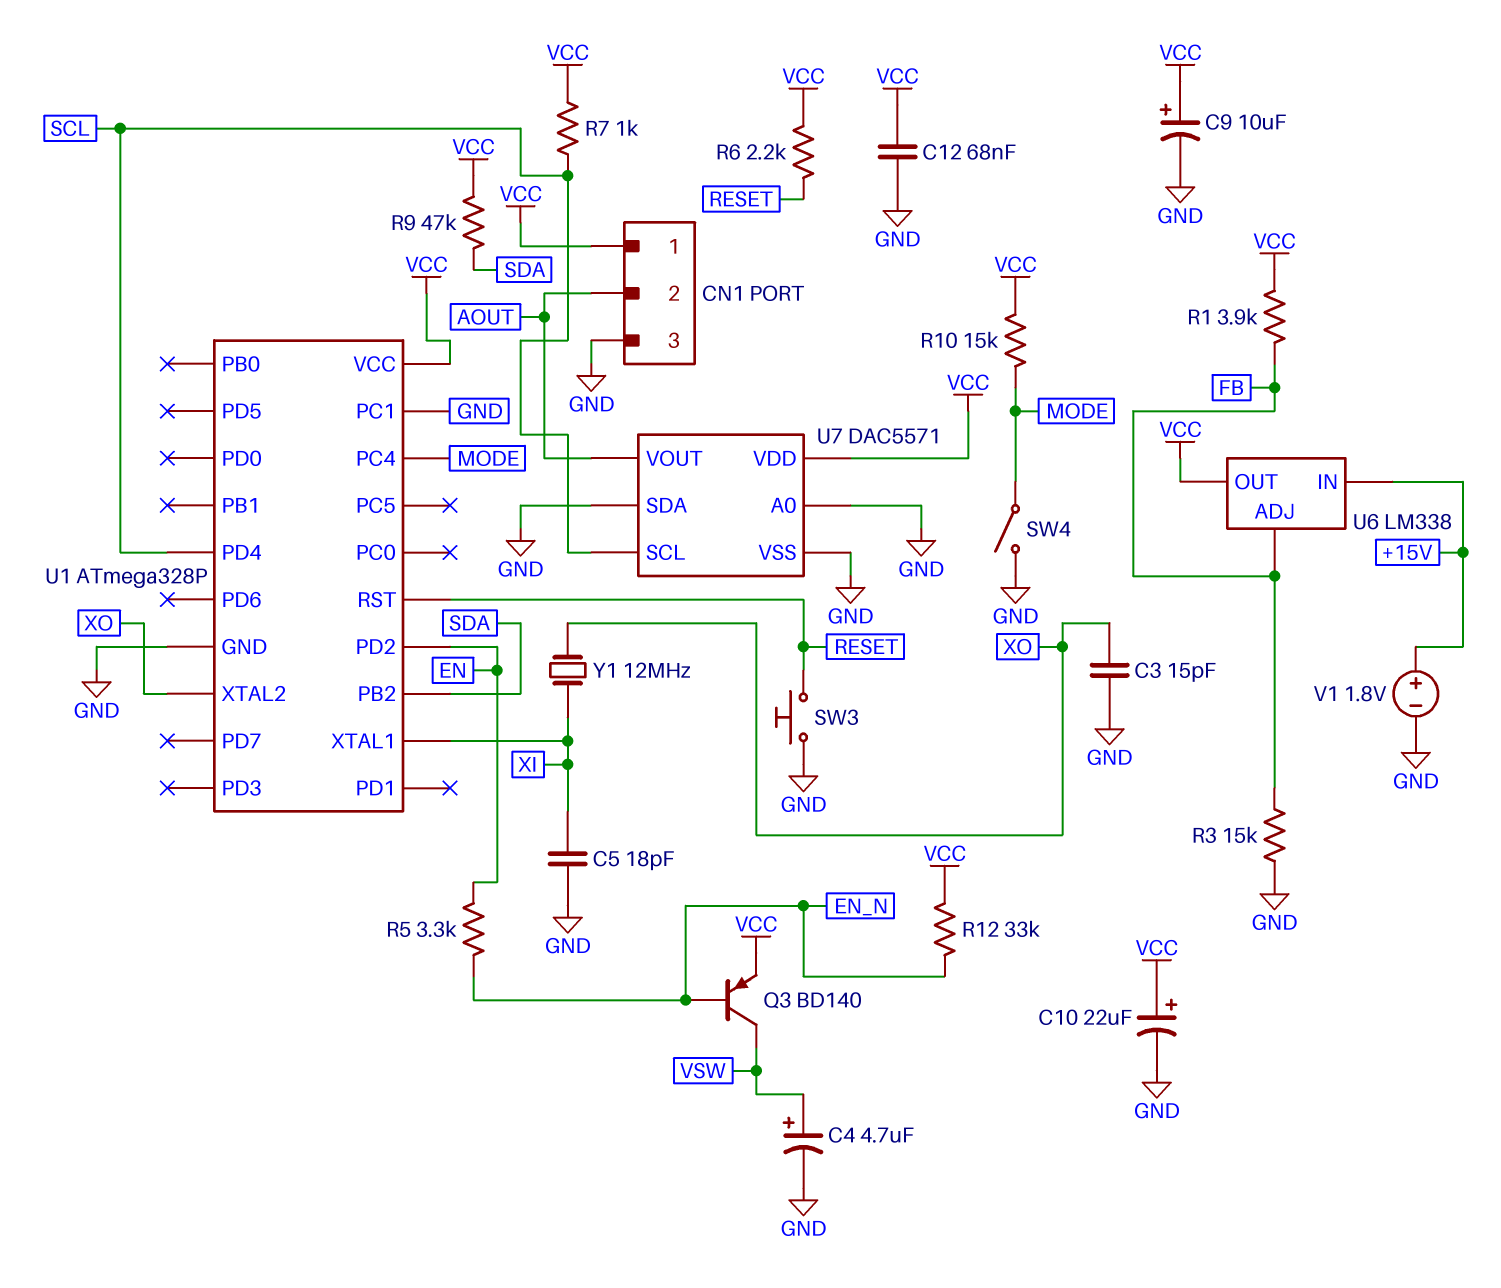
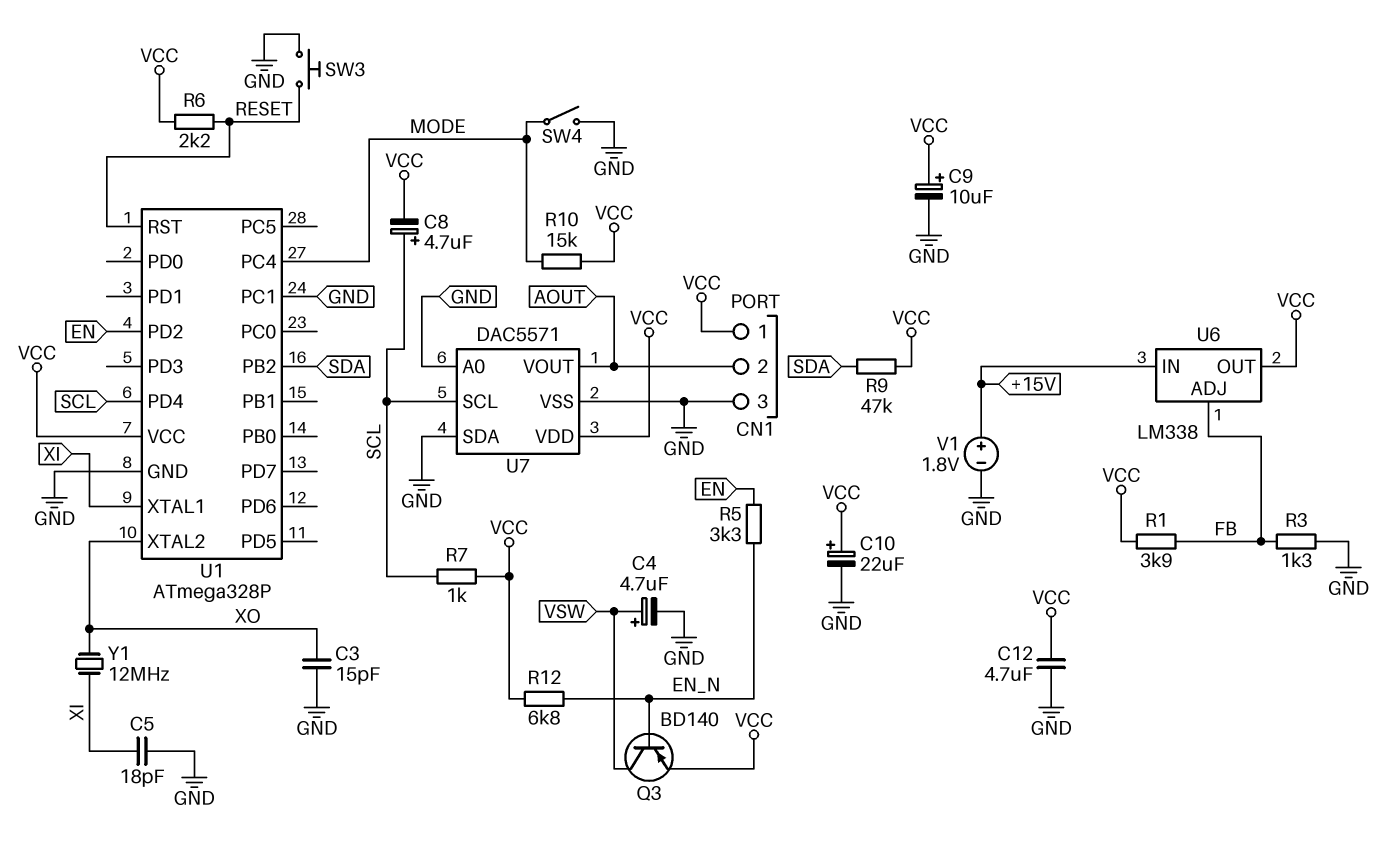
C8: none -> 4.7uF (plus SCL, minus VCC)
C12: 68nF (GND, VCC) -> 4.7uF (GND, VCC)
R3: 15k (FB, GND) -> 1.3k (FB, GND)
R12: 33k (EN_N, VCC) -> 6.8k (EN_N, VCC)

